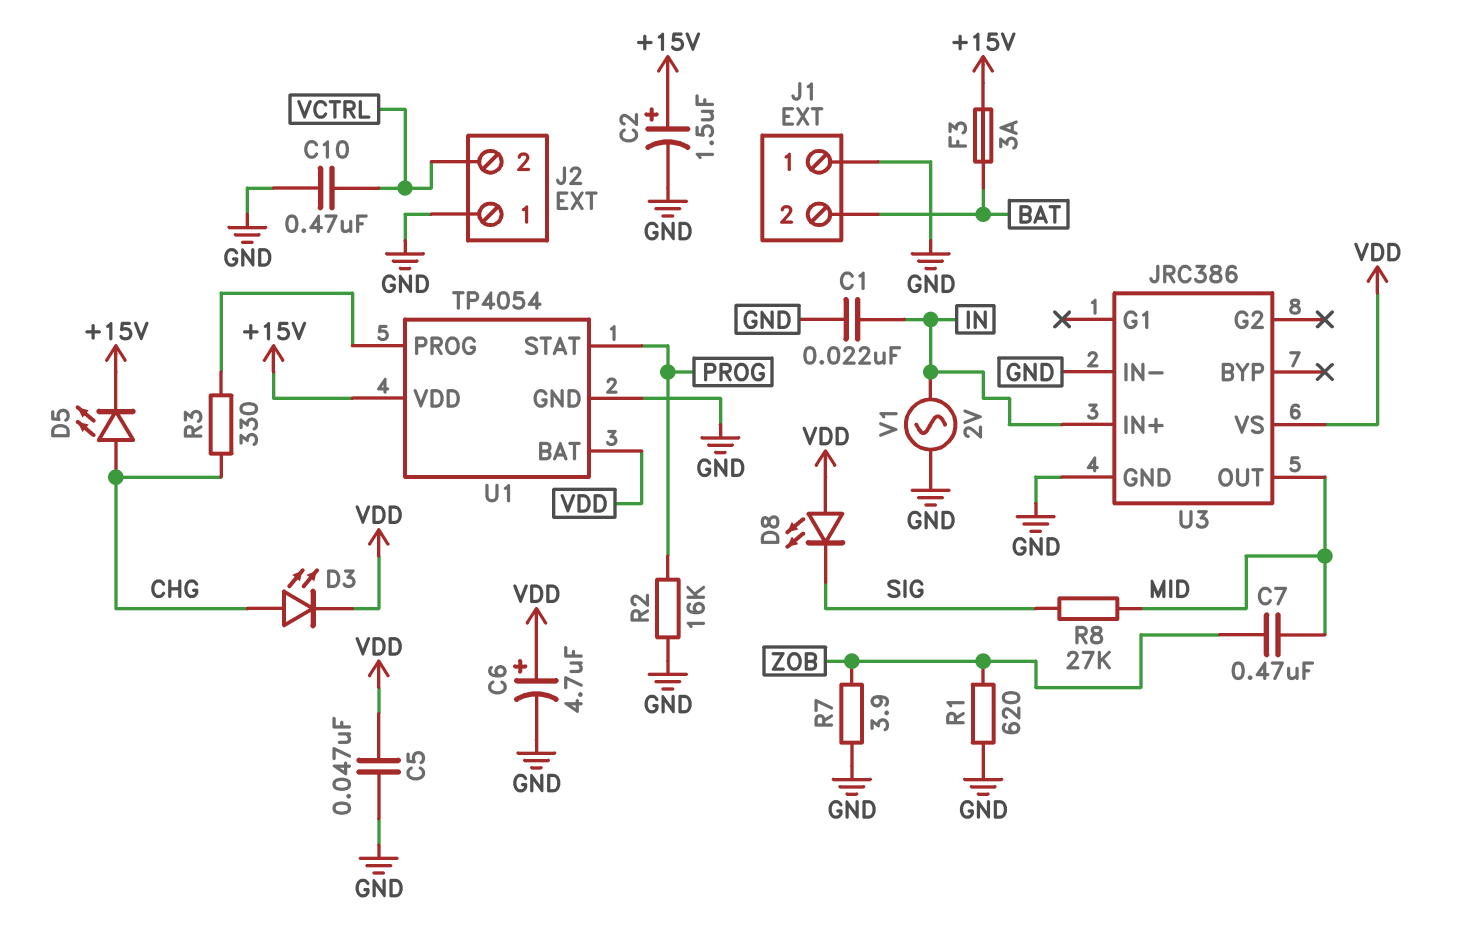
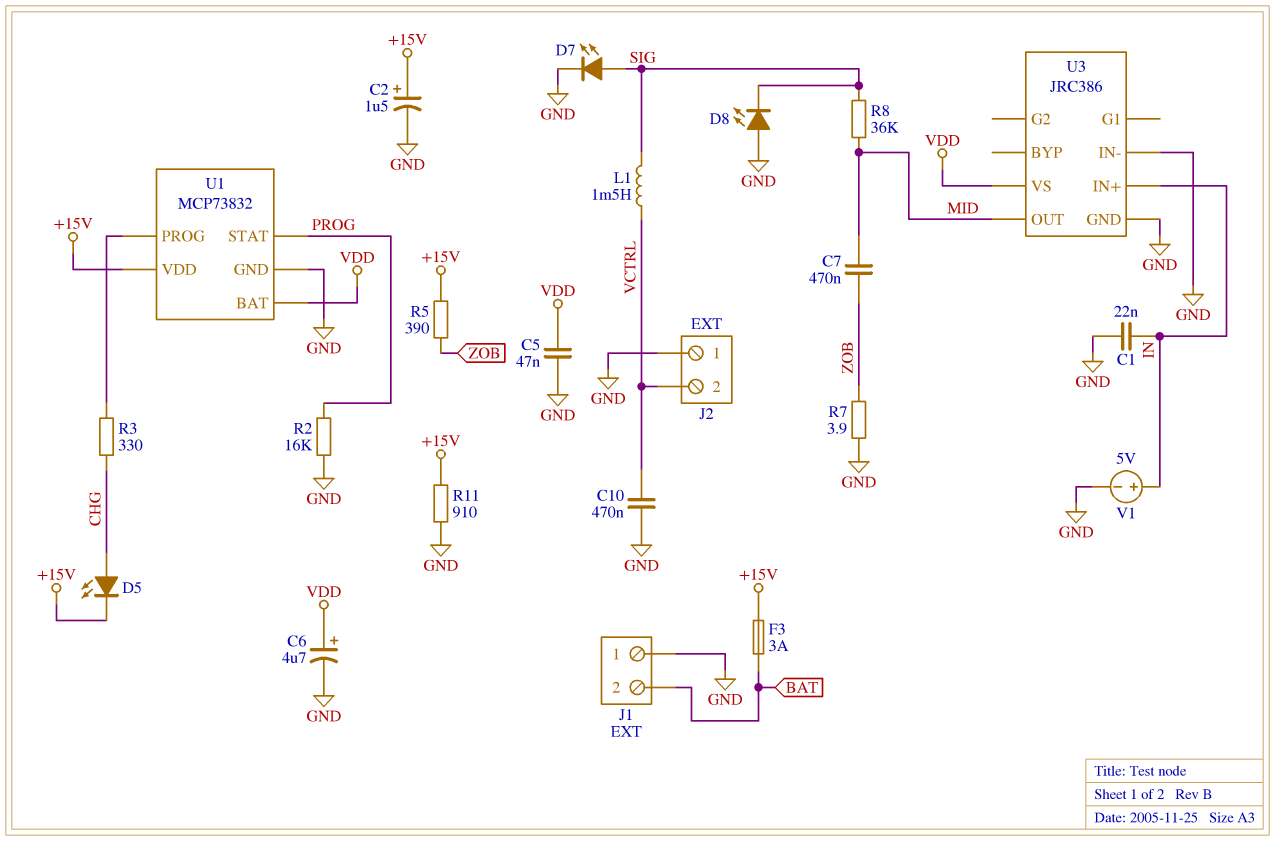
D3: LED (A CHG, K VDD) -> none
D7: none -> LED (A SIG, K GND)
D8: LED (A VDD, K SIG) -> LED (A GND, K SIG)
L1: none -> 1.5mH (SIG, VCTRL)
R1: 620 (GND, ZOB) -> none
R5: none -> 390 (+15V, ZOB)
R8: 27k (MID, SIG) -> 36k (MID, SIG)
R11: none -> 910 (+15V, GND)
U1: TP4054 -> MCP73832
V1: AC 2V (GND, IN) -> 5V (plus IN, minus GND)

